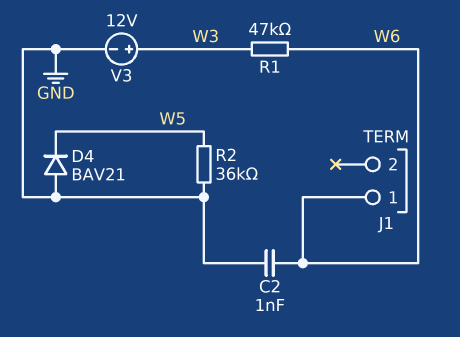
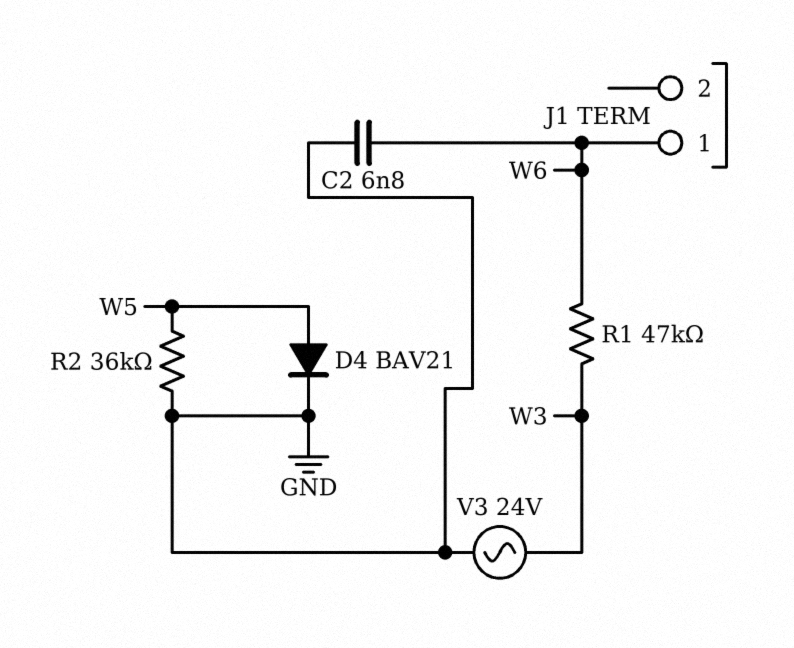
C2: 1nF (GND, W6) -> 6.8nF (GND, W6)
D4: diode BAV21 (A GND, K W5) -> diode BAV21 (A W5, K GND)
V3: 12V (plus W3, minus GND) -> AC 24V (GND, W3)

